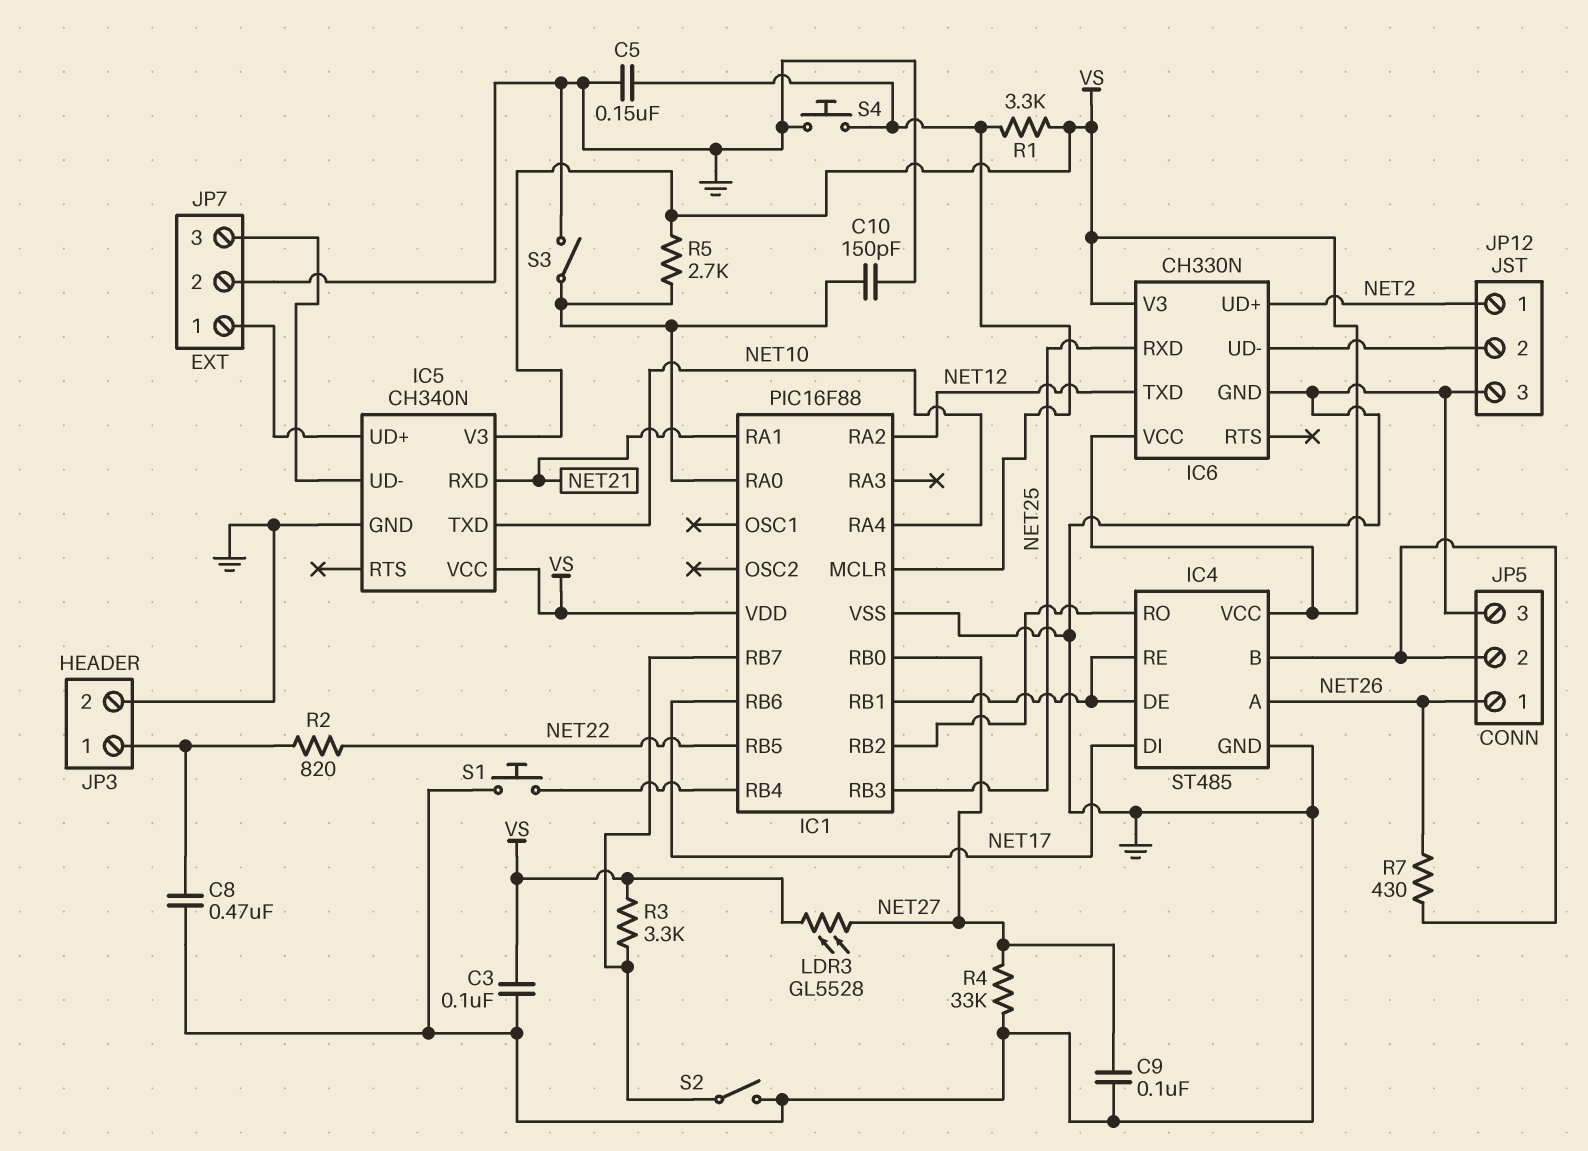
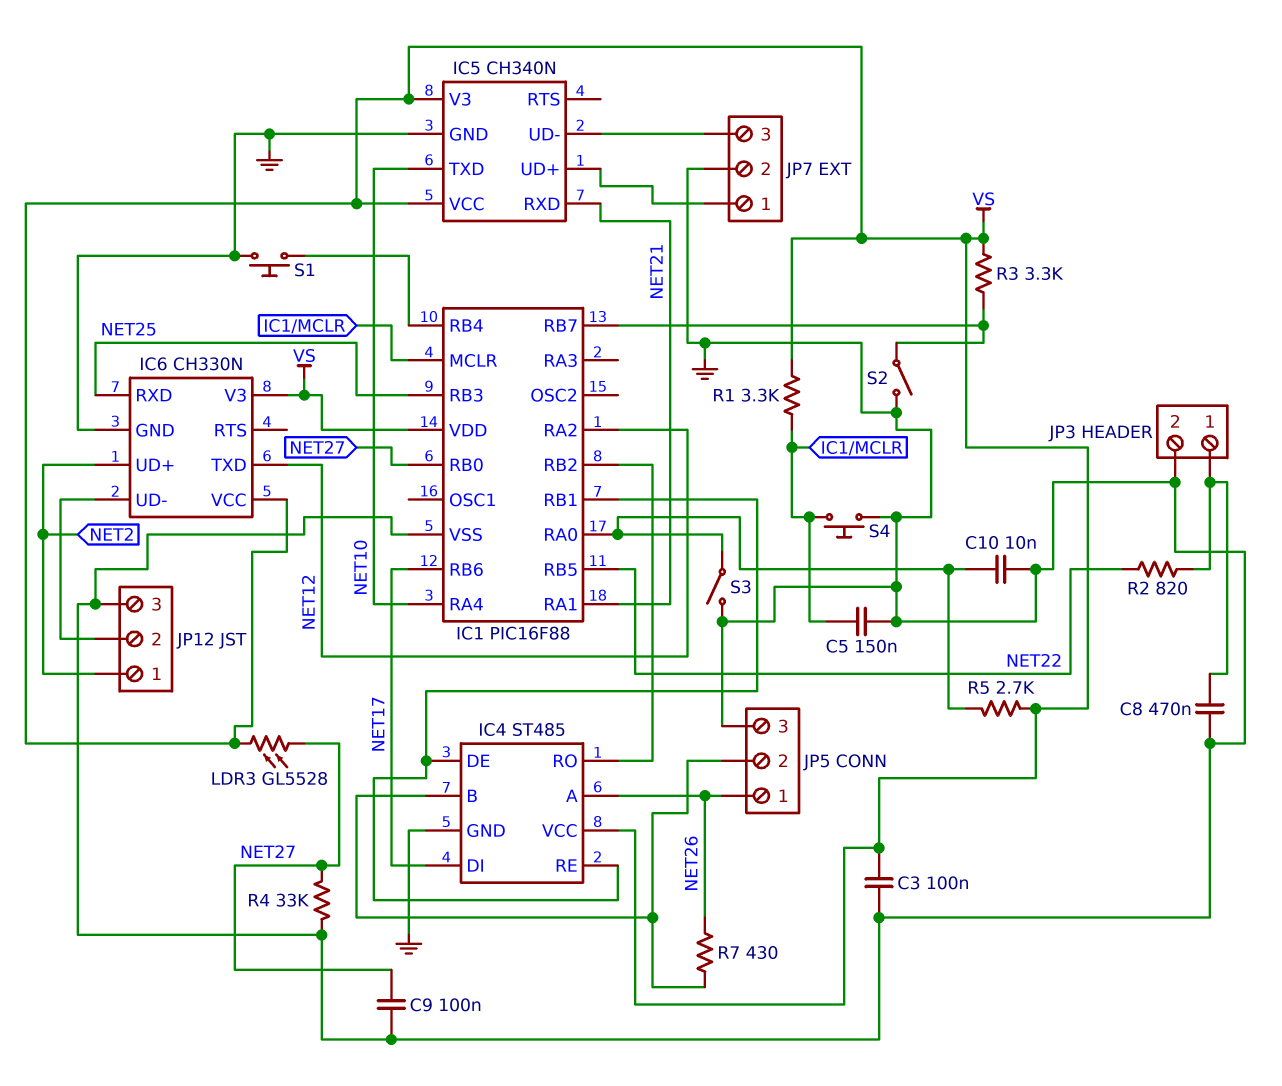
C10: 150pF (GND, IC1/RA0) -> 10nF (GND, IC1/RA0)

